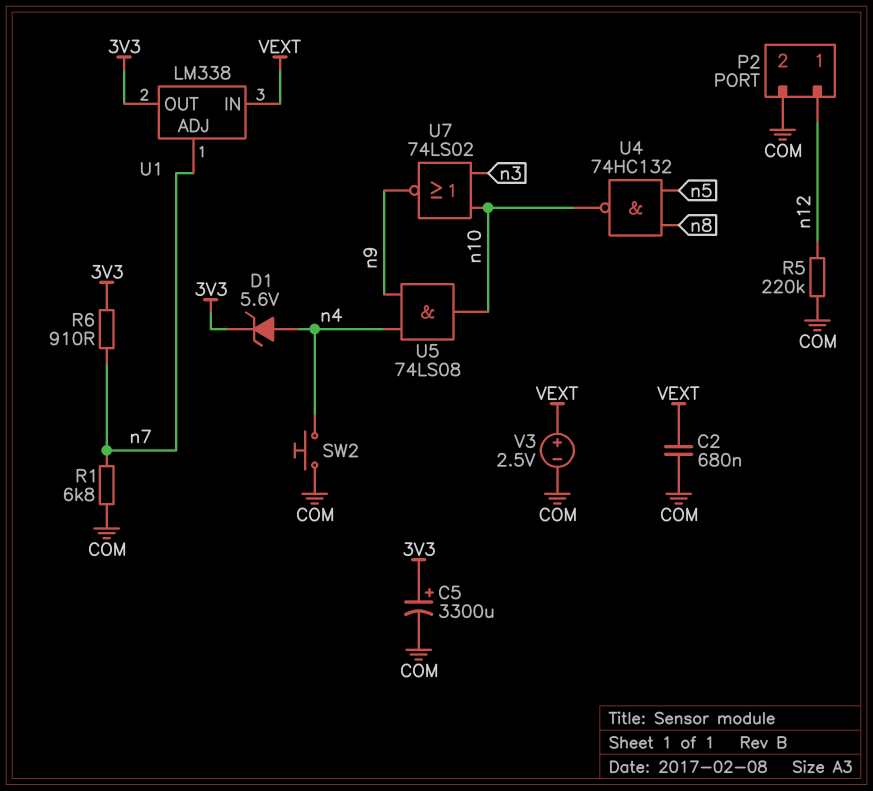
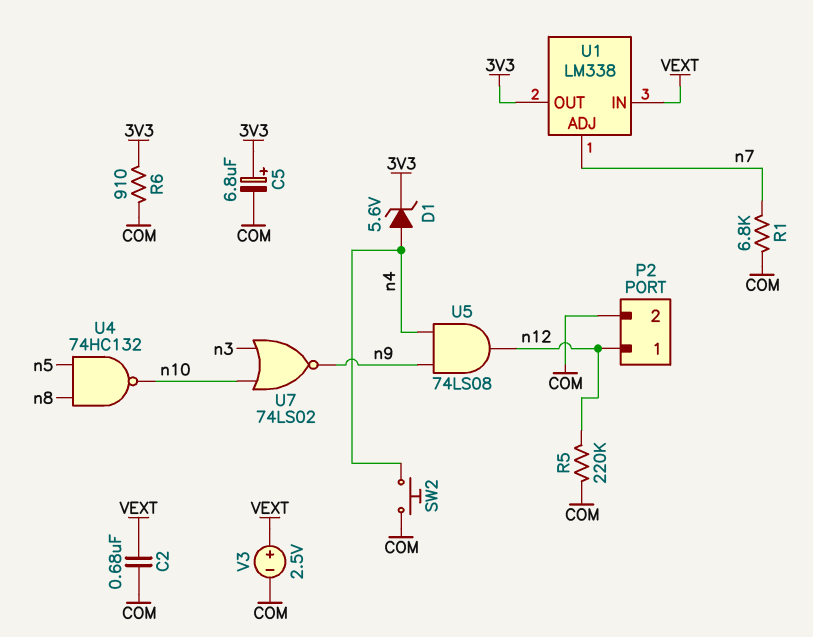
C5: 3300uF (plus 3V3, minus COM) -> 6.8uF (plus 3V3, minus COM)
R6: 910 (3V3, n7) -> 910 (3V3, COM)
U5: AND 74LS08 (in n4, in n9, out n10) -> AND 74LS08 (in n4, in n9, out n12)

